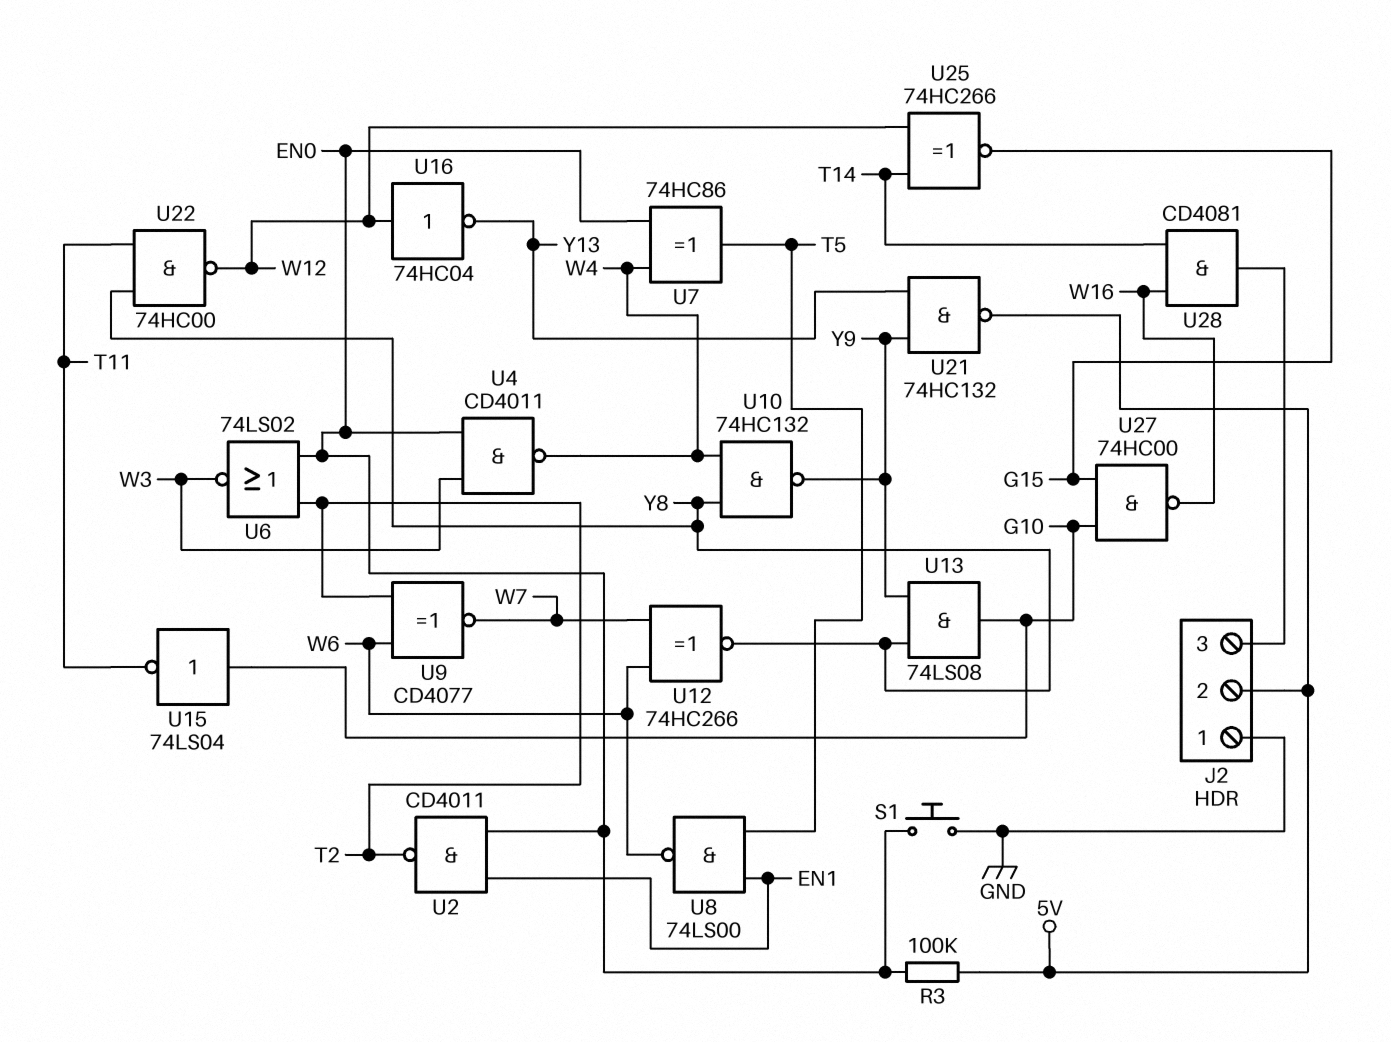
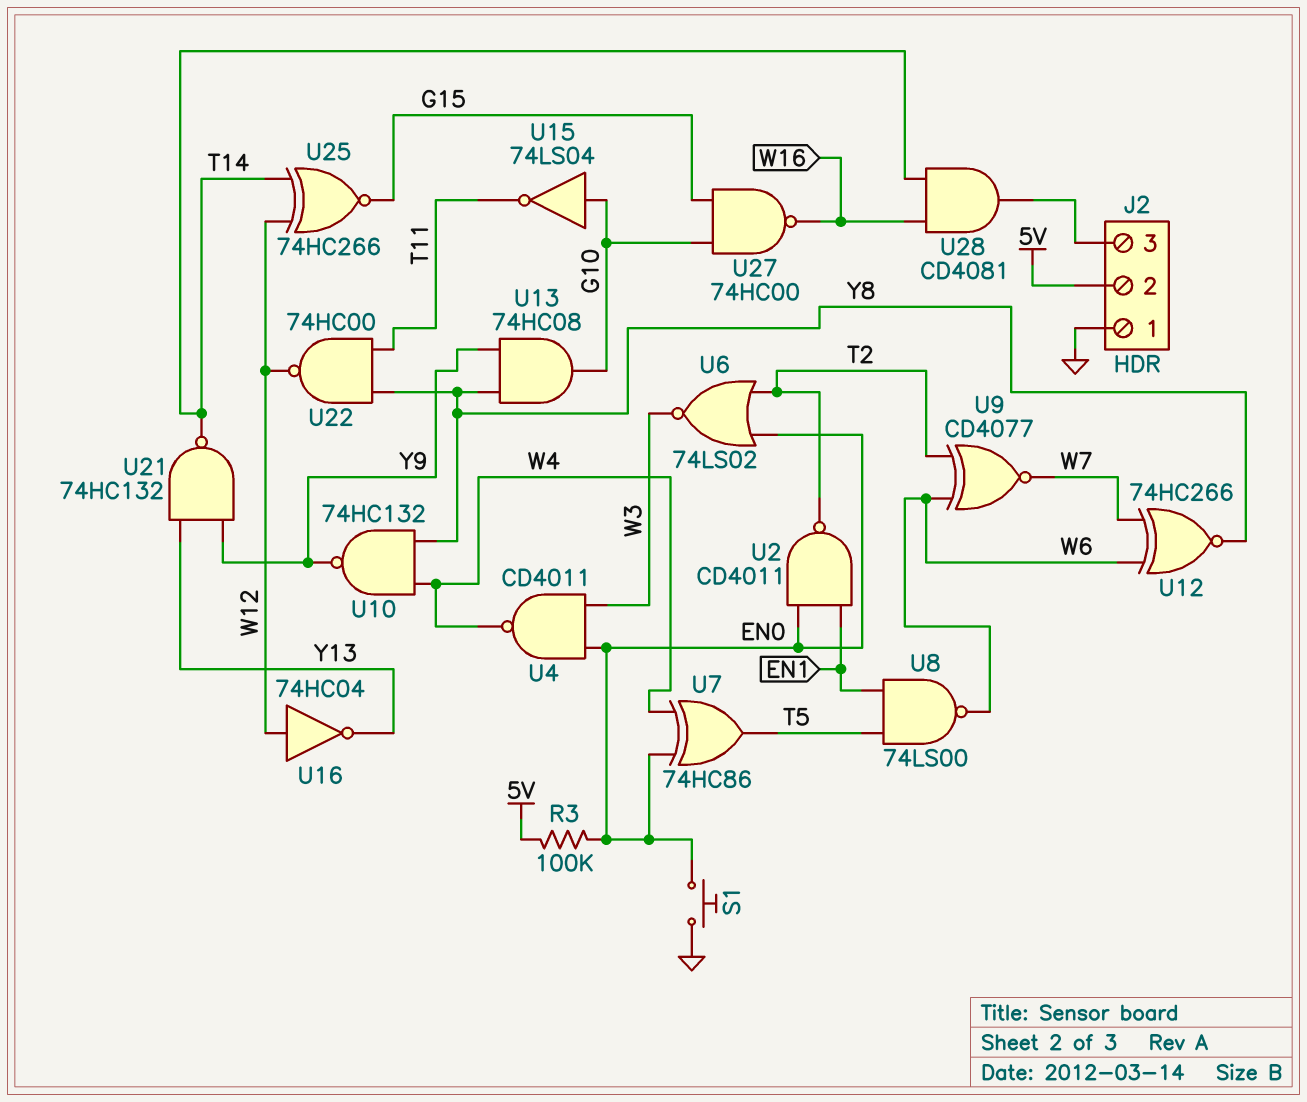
U13: AND 74LS08 (in Y8, in Y9, out G10) -> AND 74HC08 (in Y8, in Y9, out G10)
U21: NAND 74HC132 (in Y9, in Y13, out 5V) -> NAND 74HC132 (in Y9, in Y13, out T14)

